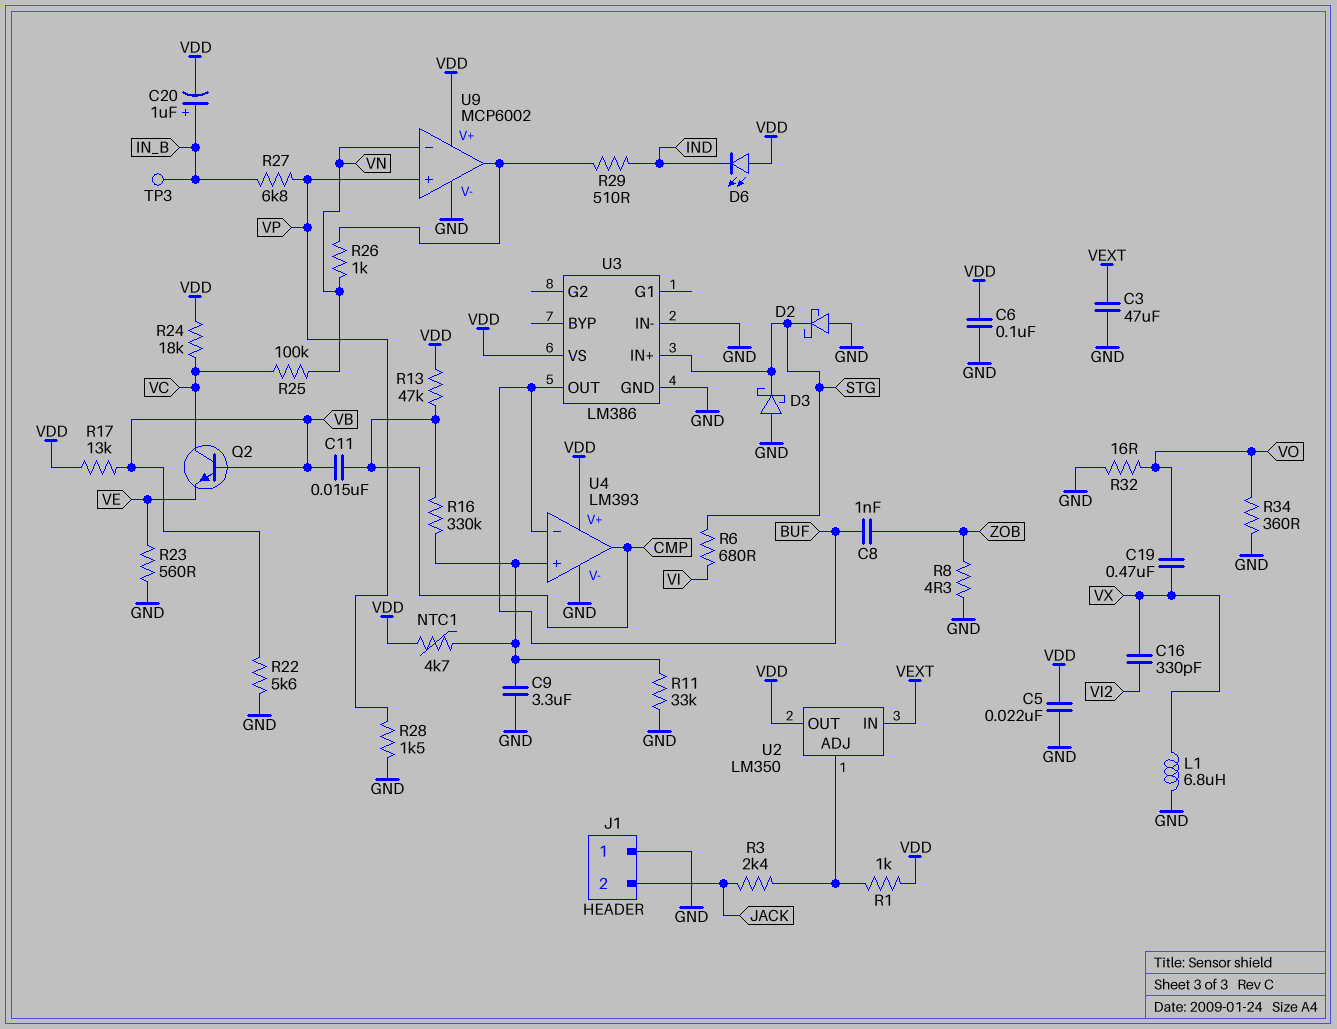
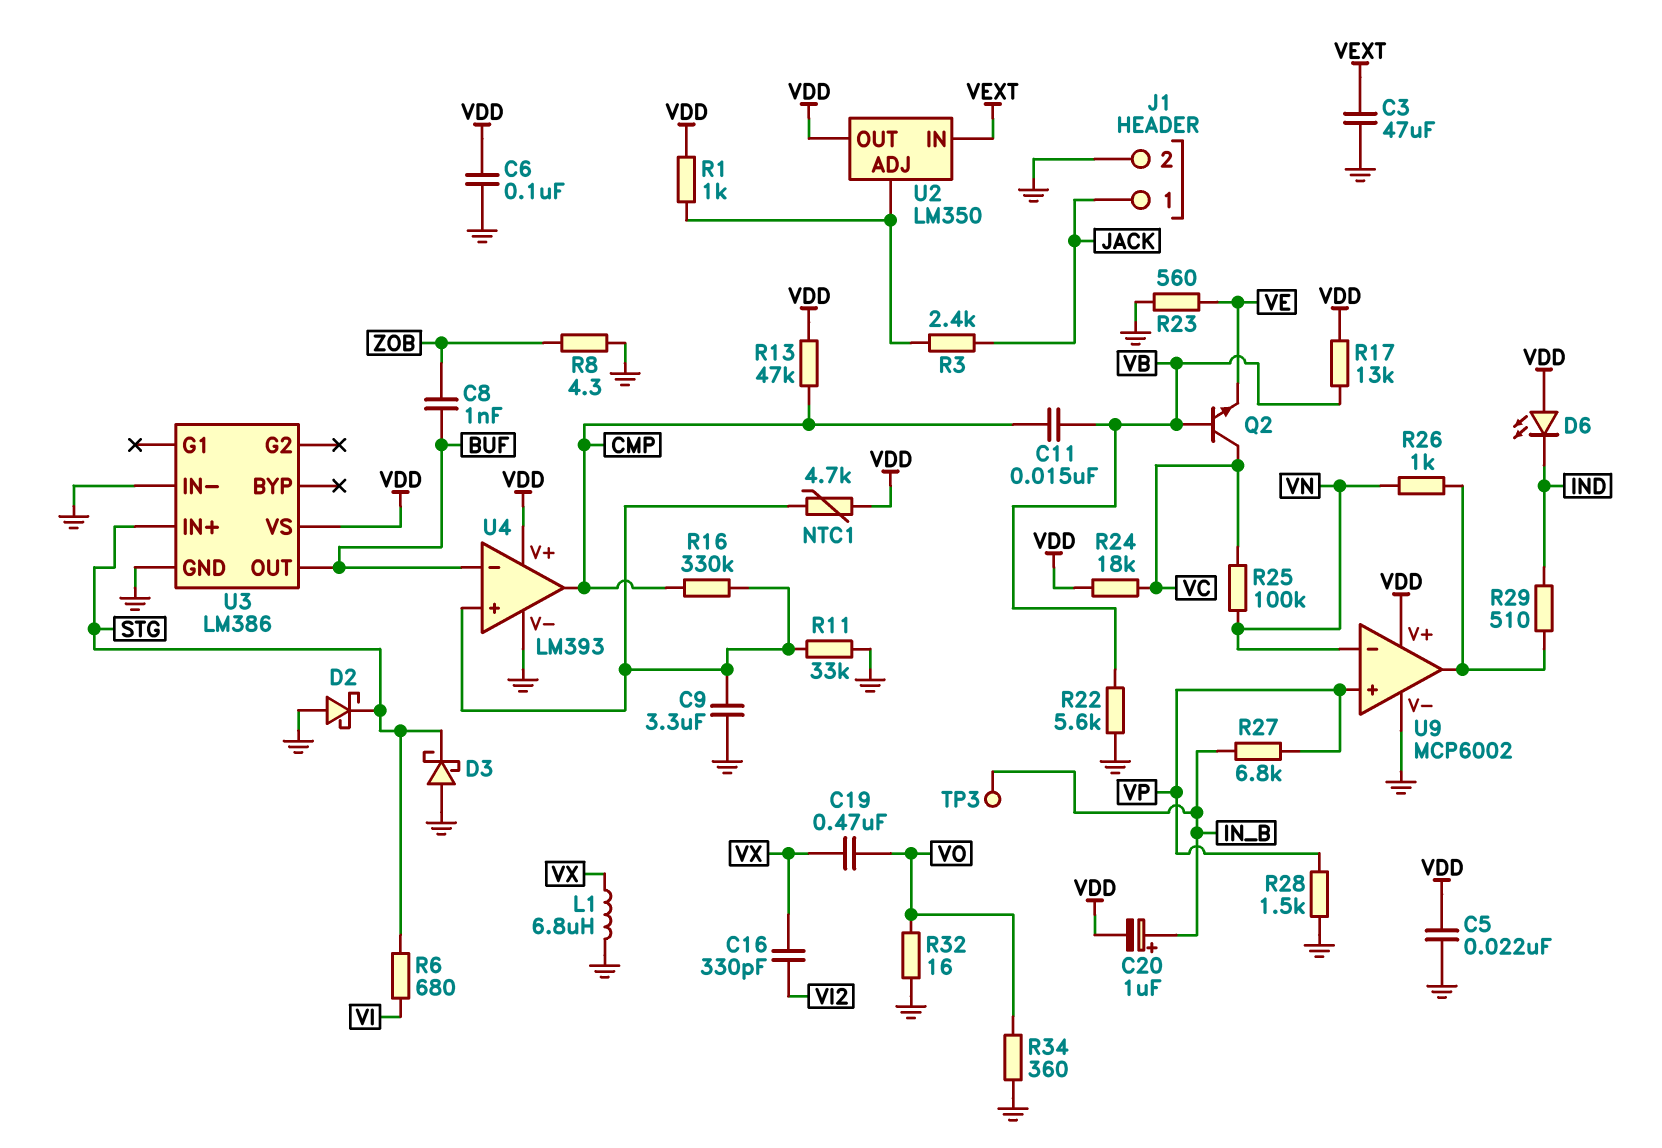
J1 pin 1: GND -> JACK
J1 pin 2: JACK -> GND

